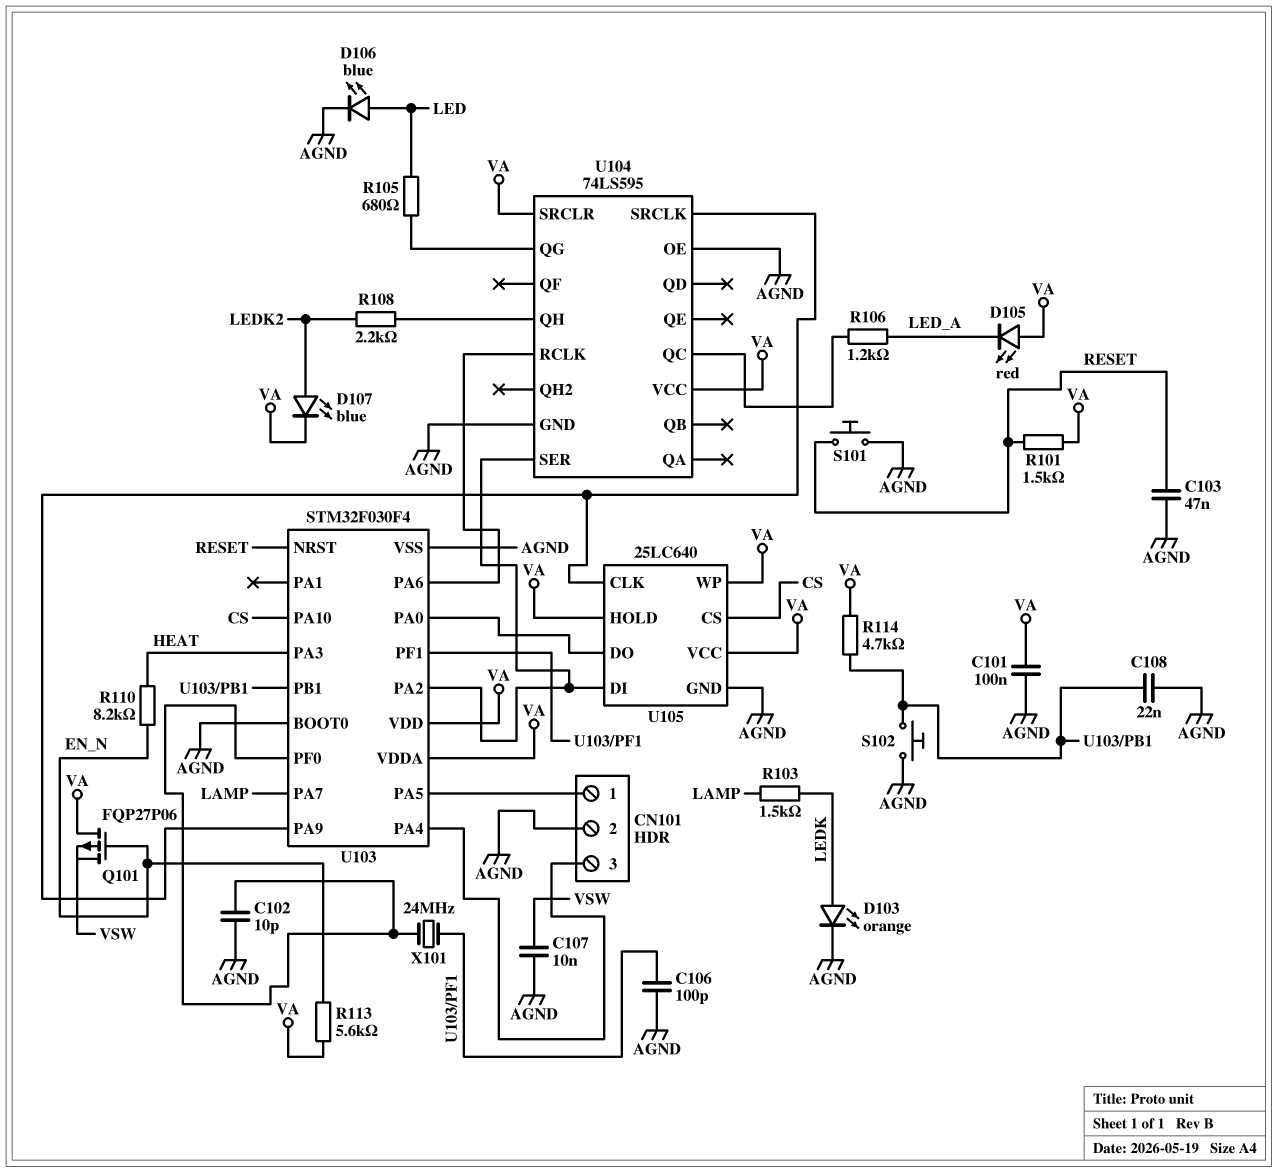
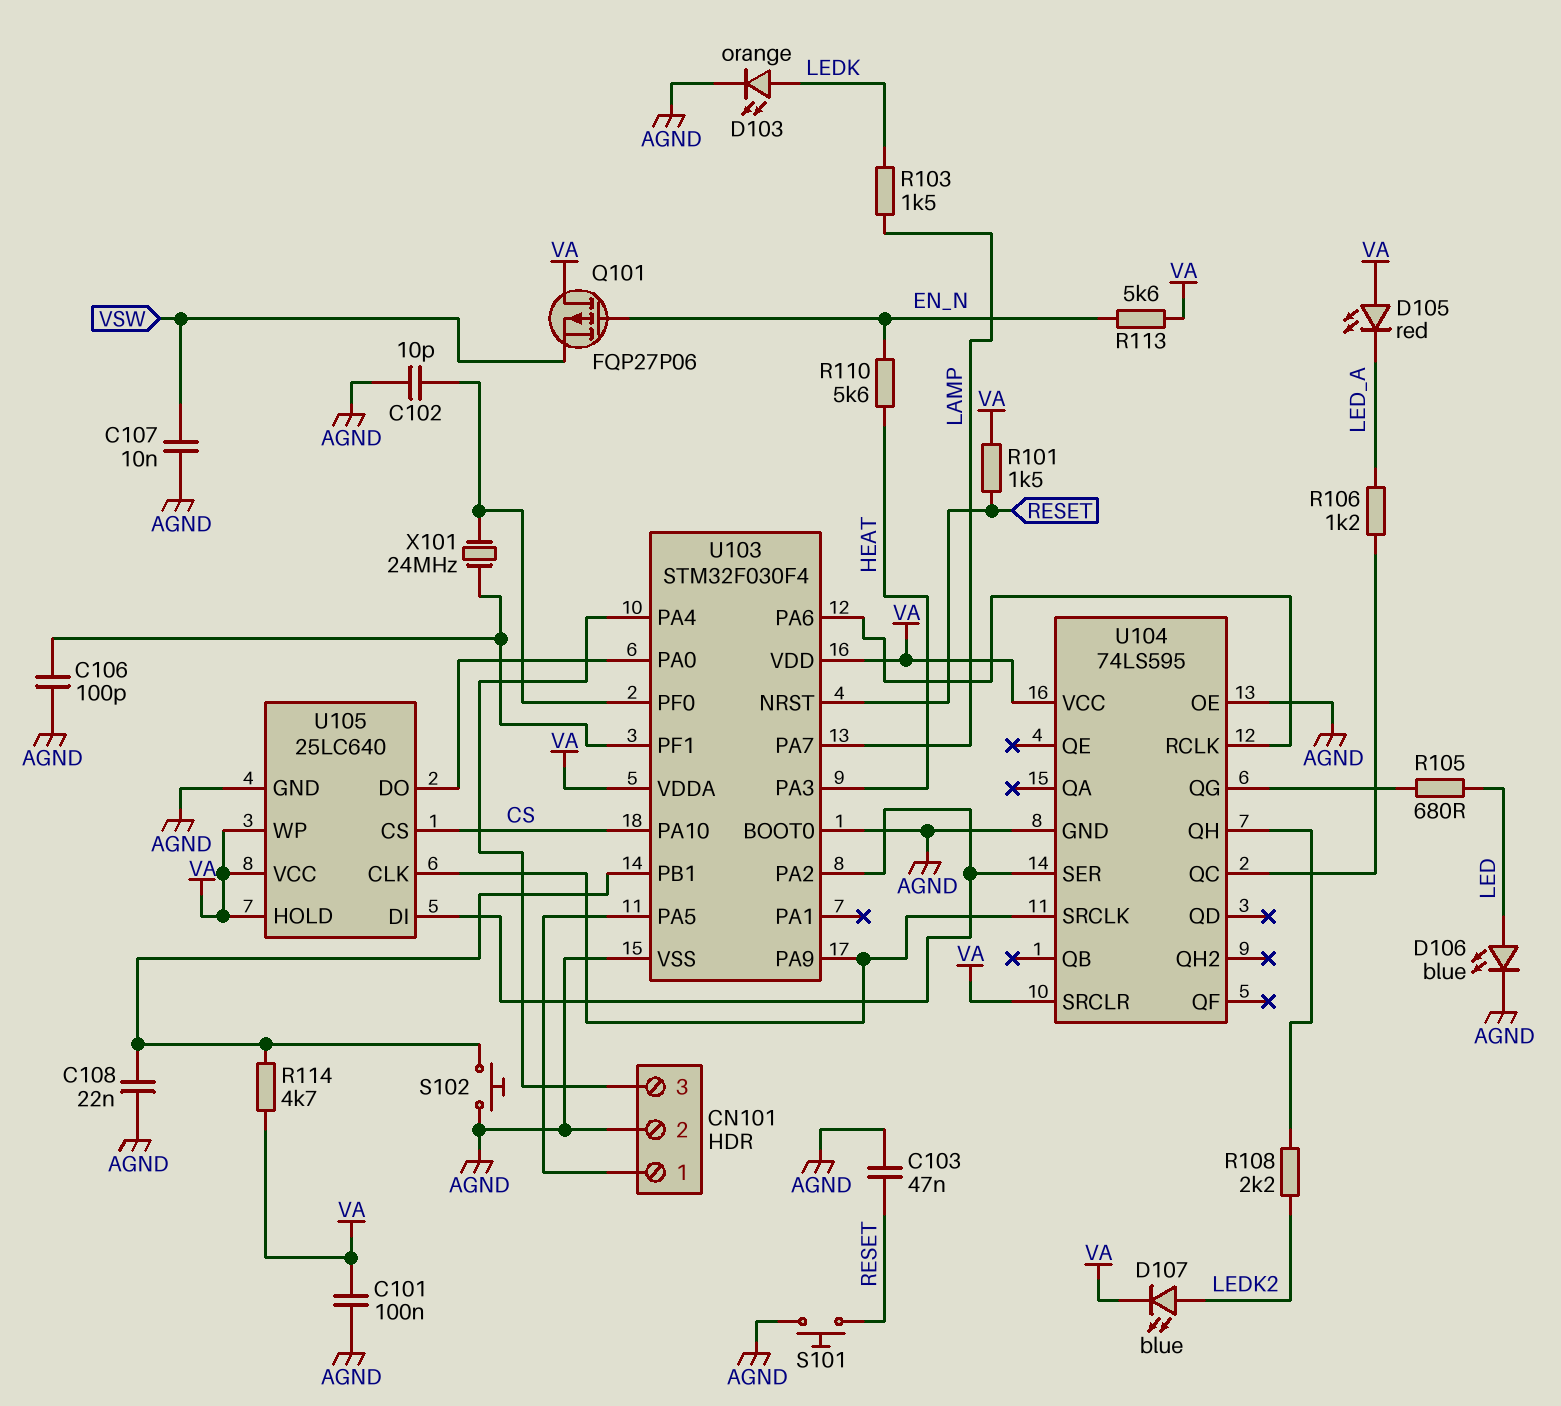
R110: 8.2k (EN_N, HEAT) -> 5.6k (EN_N, HEAT)

